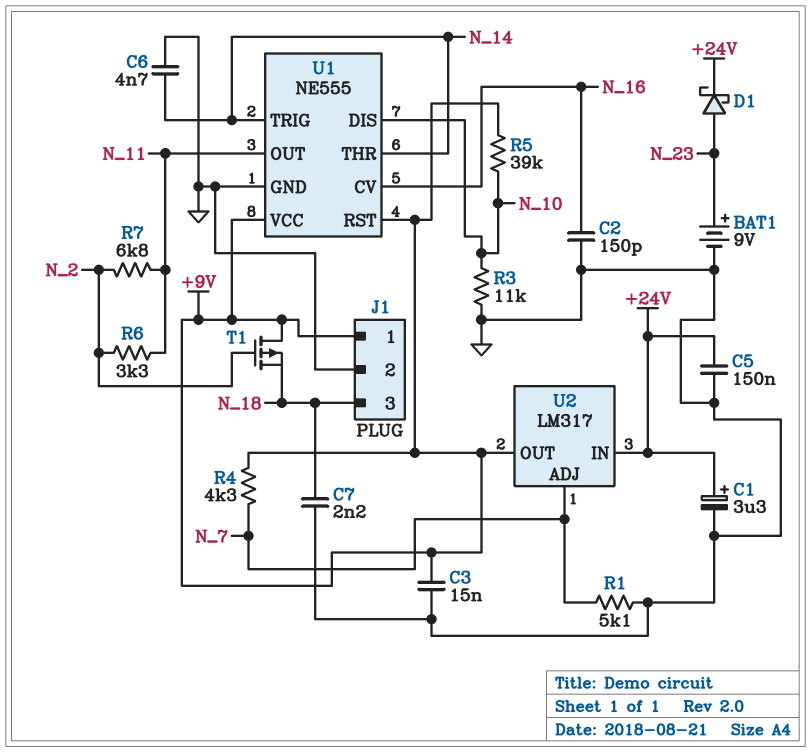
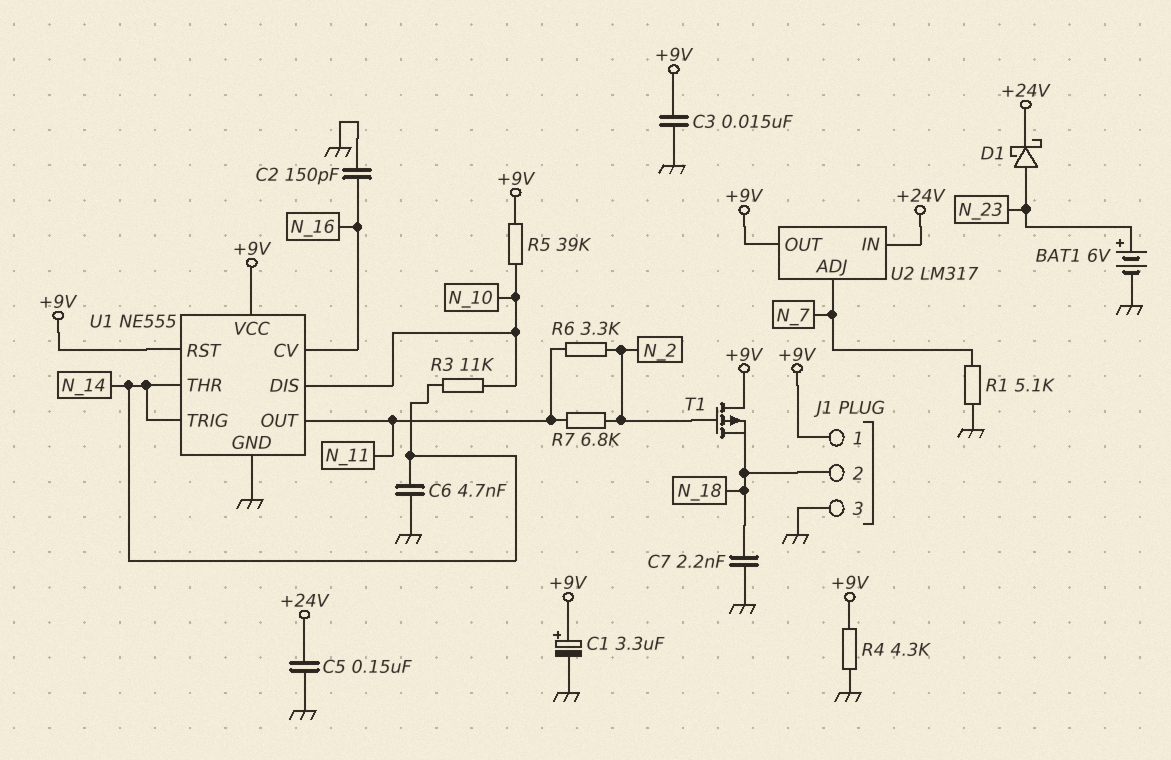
BAT1: 9V (plus N_23, minus GND) -> 6V (plus N_23, minus GND)
C1: 3.3uF (plus +24V, minus GND) -> 3.3uF (plus +9V, minus GND)
J1 pin 2: GND -> N_18
J1 pin 3: N_18 -> GND
R3: 11k (GND, N_10) -> 11k (N_10, N_14)
R4: 4.3k (+9V, N_7) -> 4.3k (+9V, GND)

